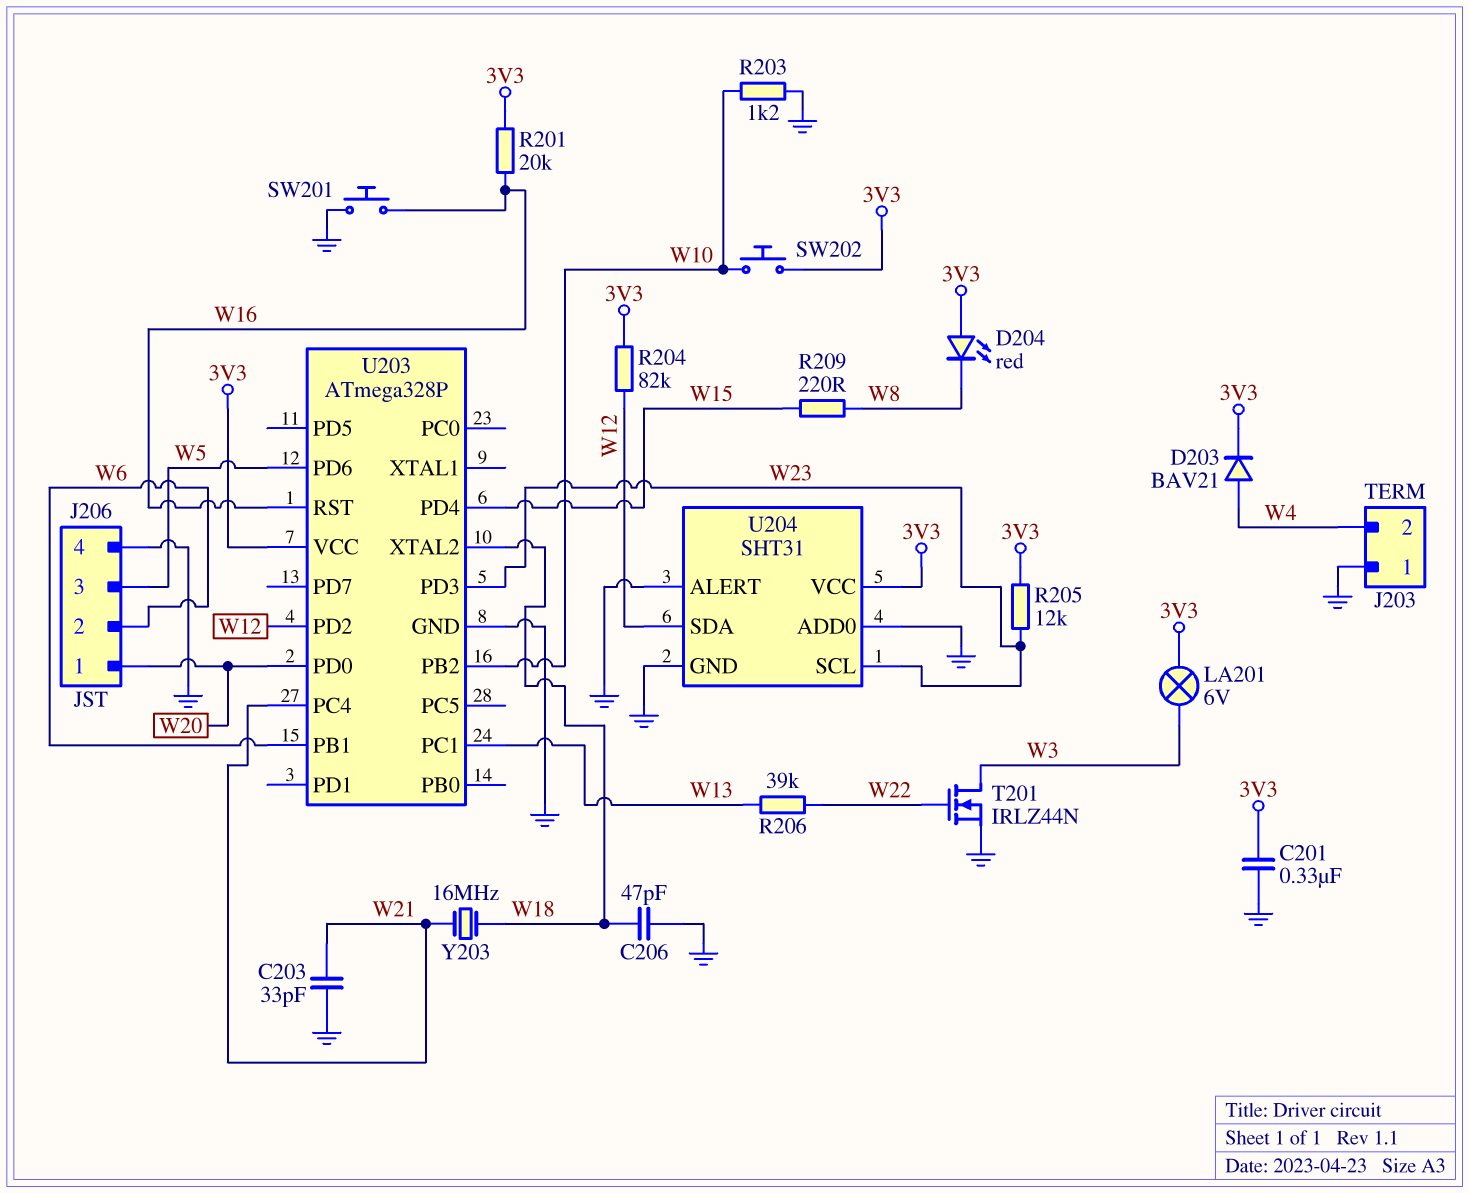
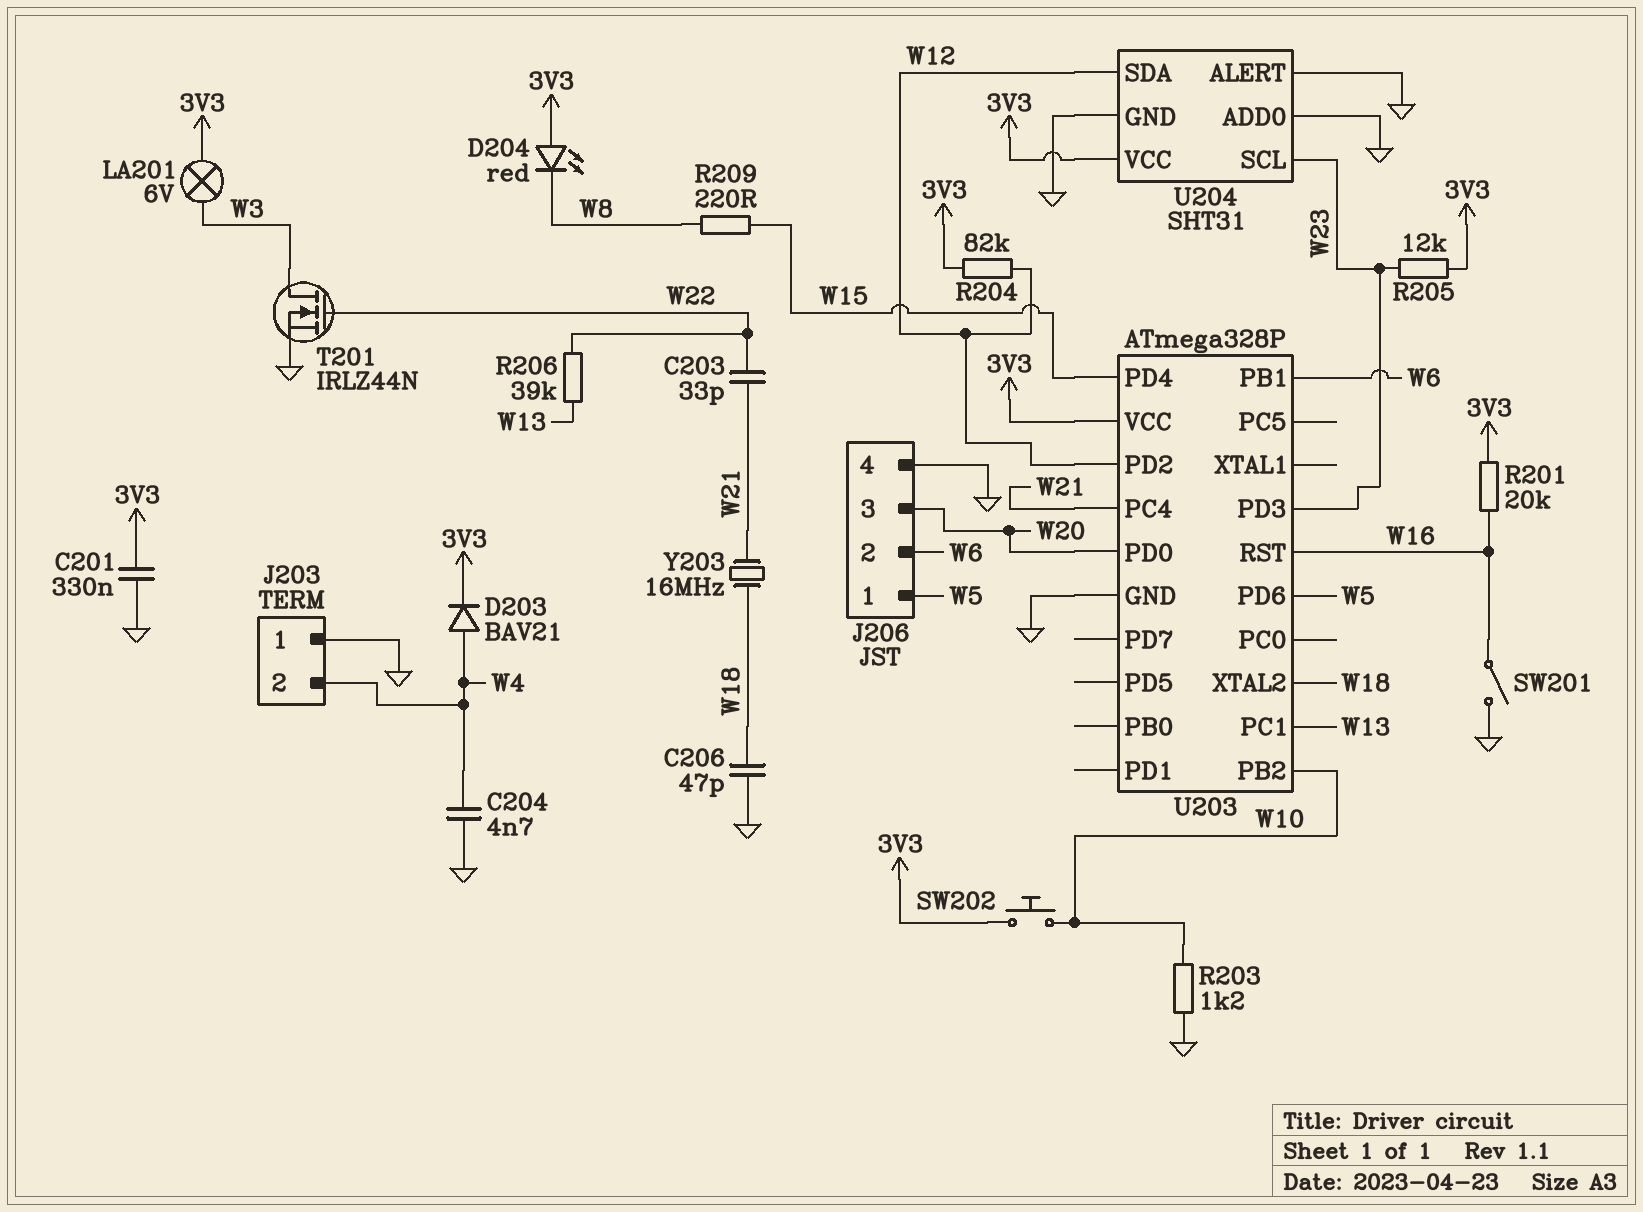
C203: 33pF (GND, W21) -> 33pF (W21, W22)
C204: none -> 4.7nF (GND, W4)
J206 pin 1: W20 -> W5
J206 pin 3: W5 -> W20
SW201: button (GND, W16) -> switch (GND, W16)

